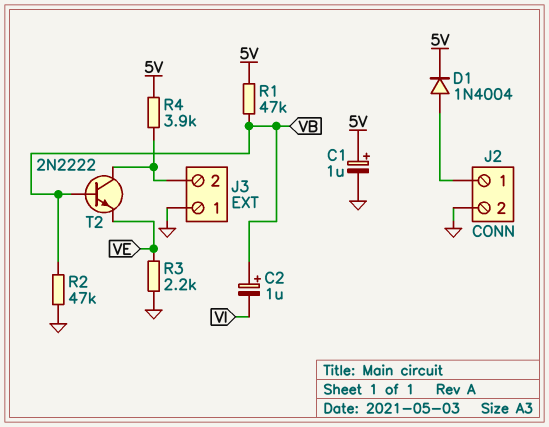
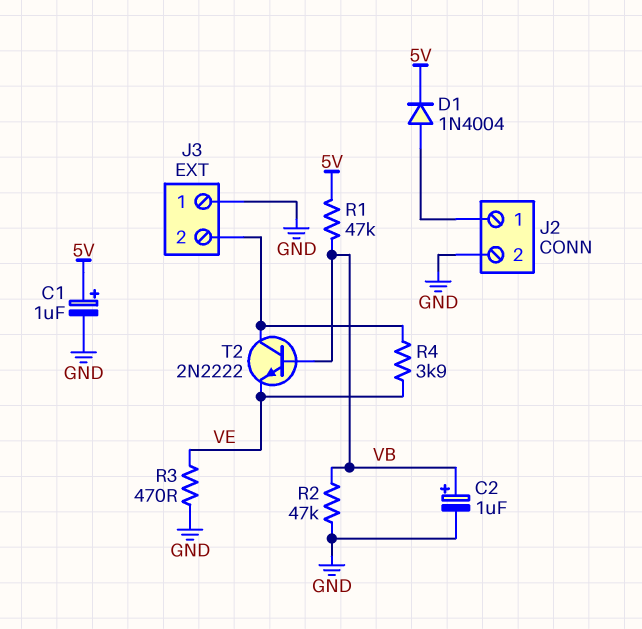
C2: 1uF (plus VB, minus VI) -> 1uF (plus VB, minus GND)
R3: 2.2k (GND, VE) -> 470 (GND, VE)
R4: 3.9k (5V, J3/2) -> 3.9k (J3/2, VE)

